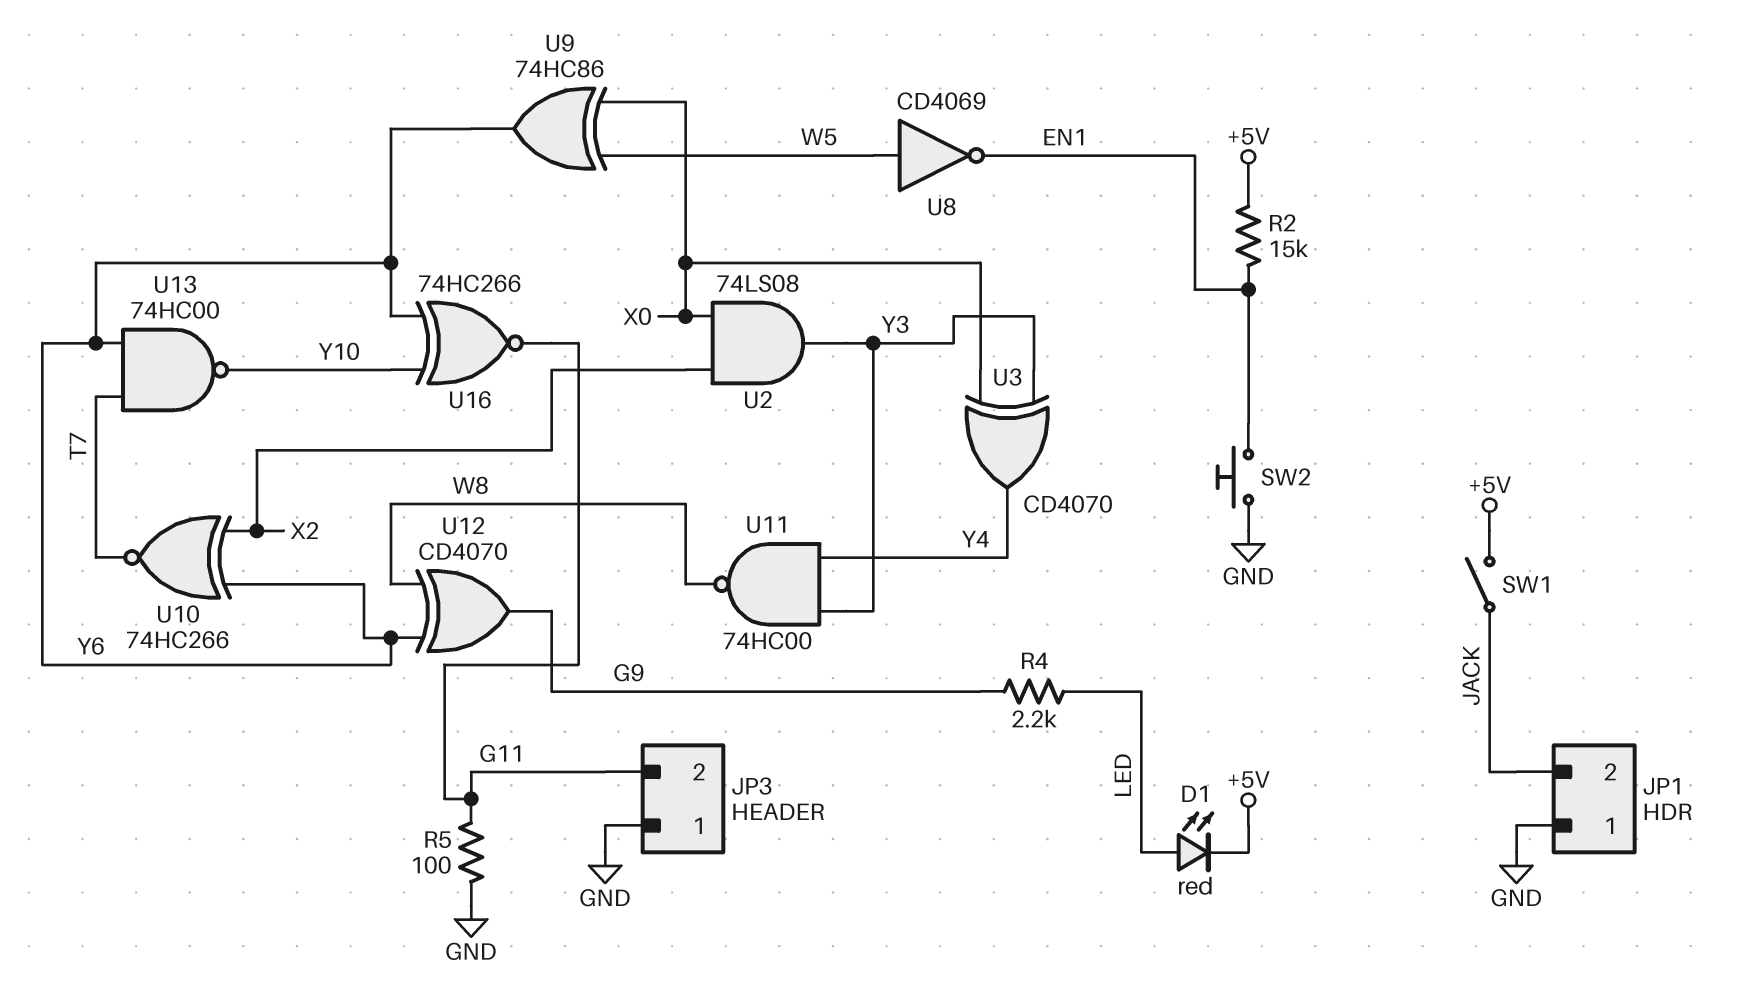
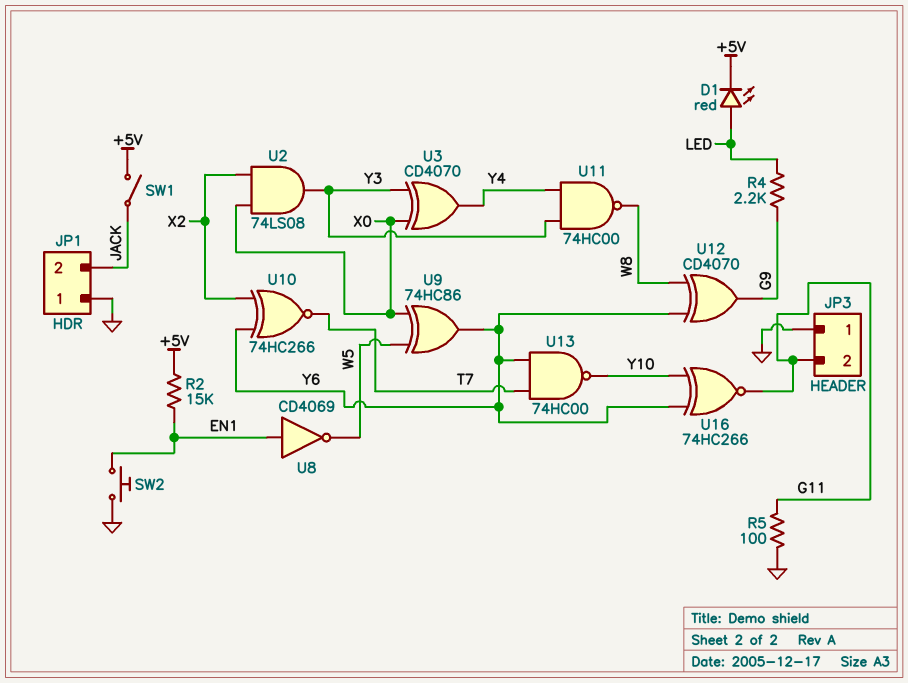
U8: NOT CD4069 (in W5, out EN1) -> NOT CD4069 (in EN1, out W5)

